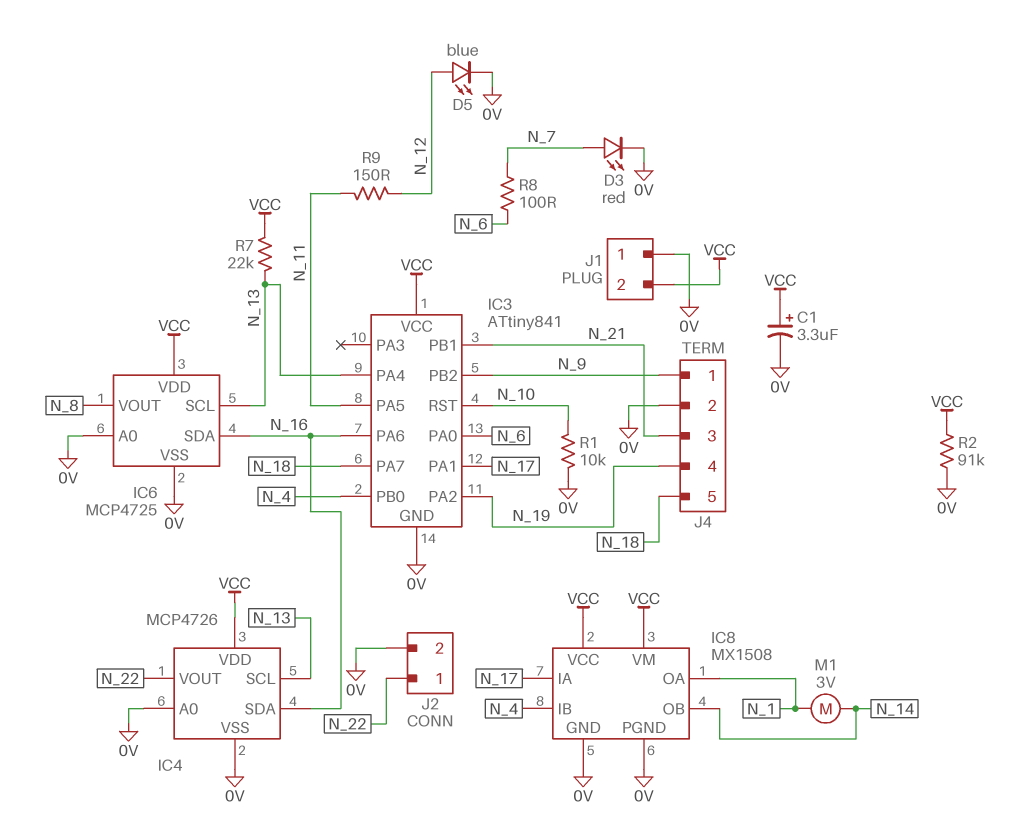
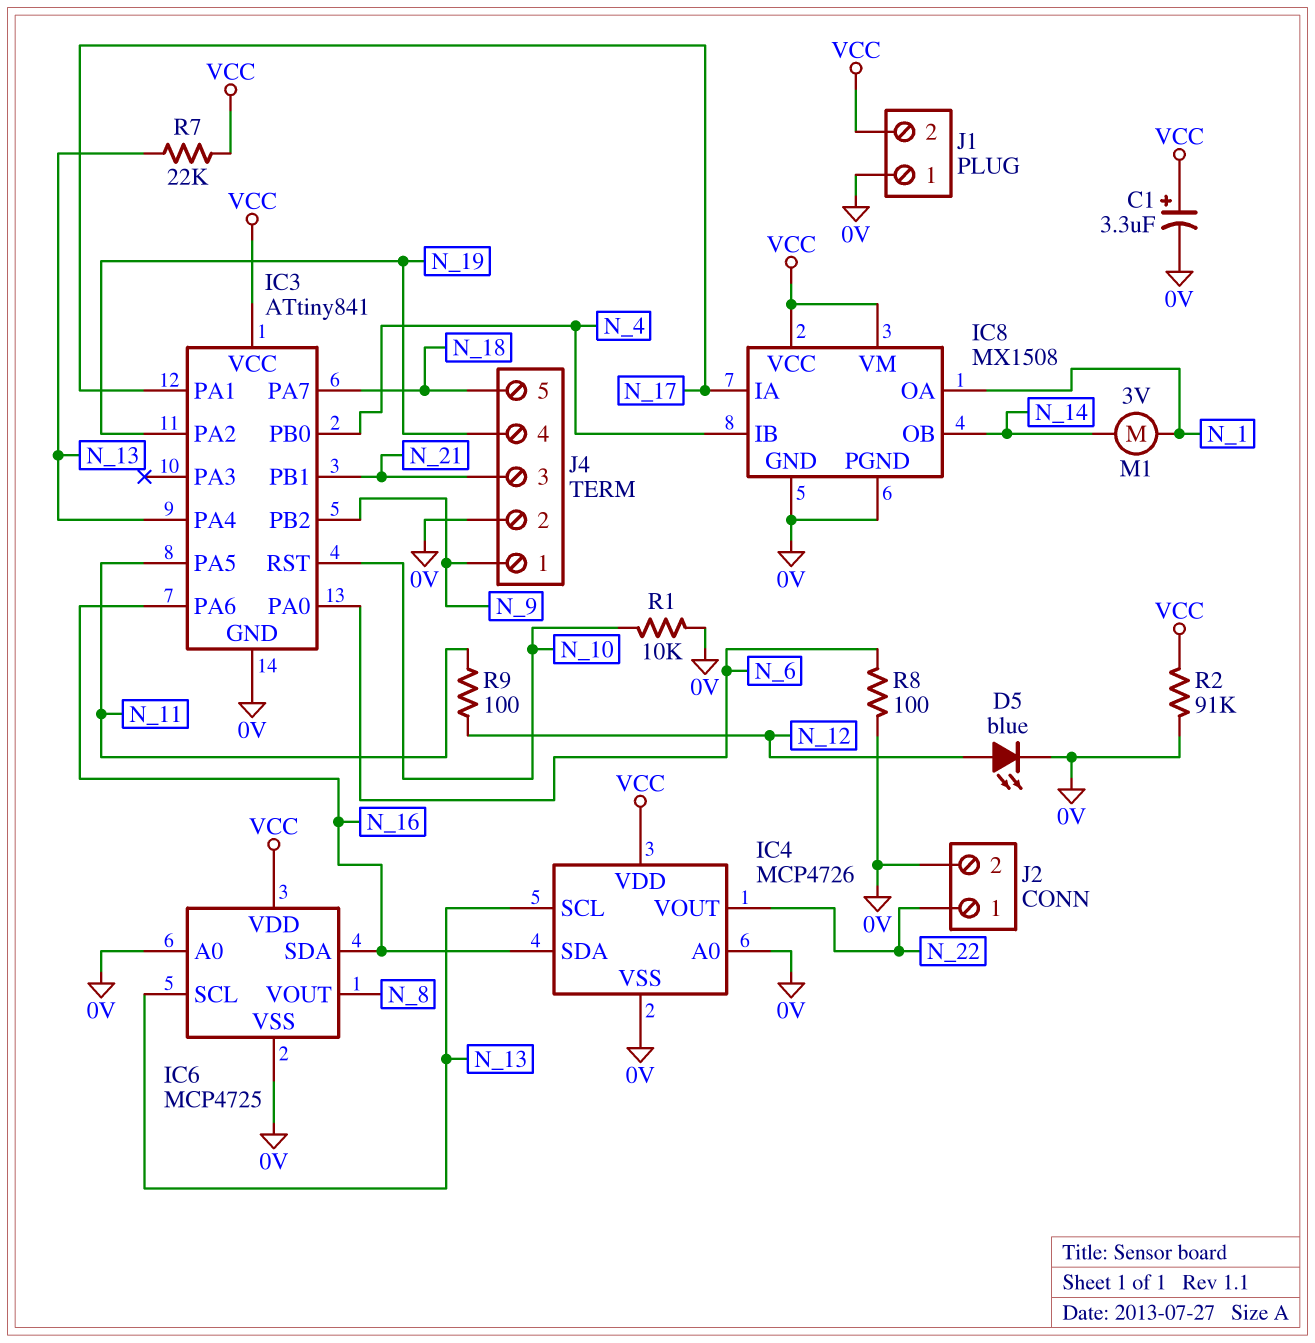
D3: LED red (A N_7, K 0V) -> none
R8: 100 (N_6, N_7) -> 100 (0V, N_6)
R9: 150 (N_11, N_12) -> 100 (N_11, N_12)

